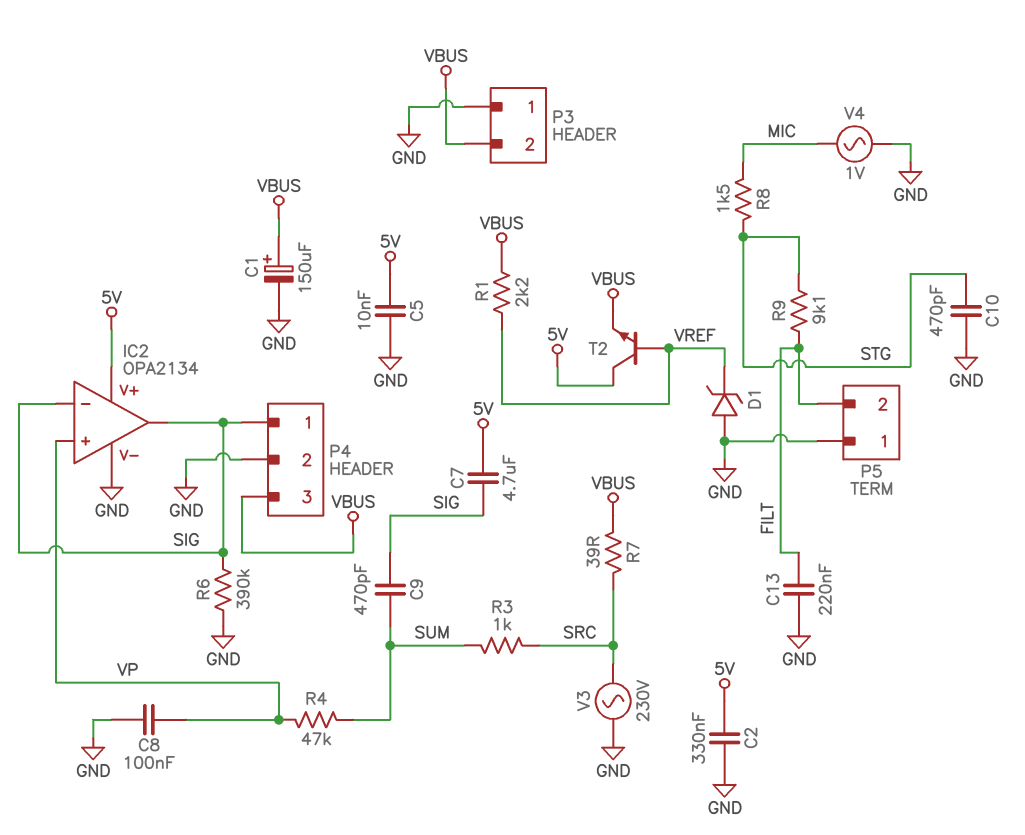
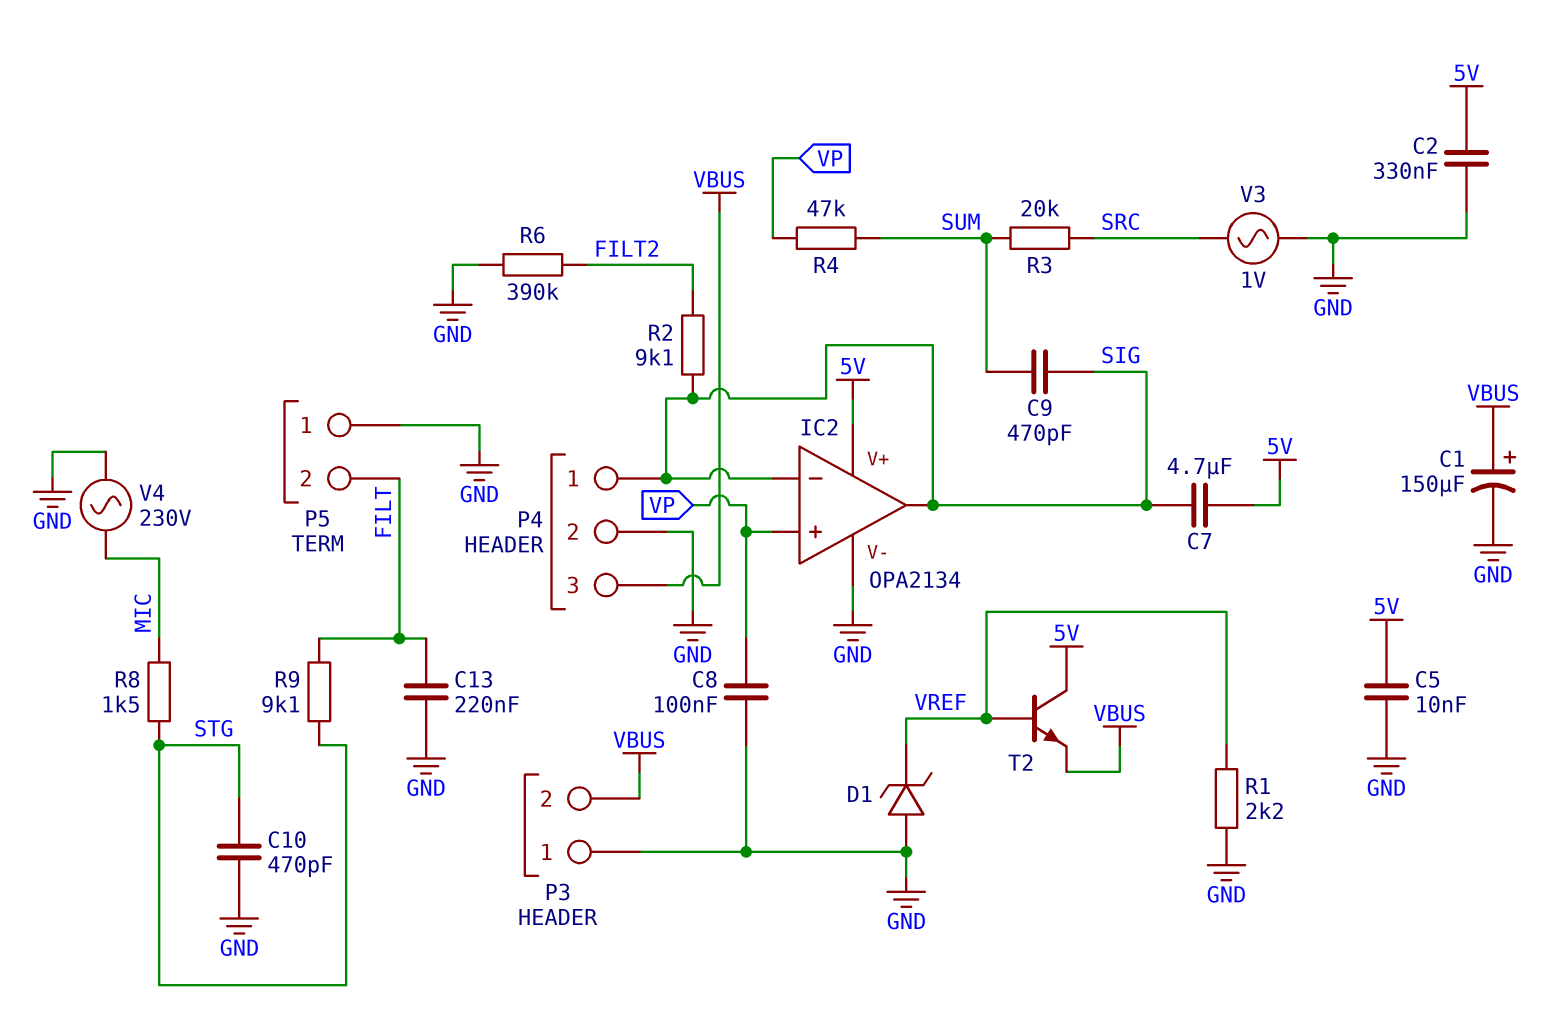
R1: 2.2k (VBUS, VREF) -> 2.2k (GND, VREF)
R2: none -> 9.1k (FILT2, SIG)
R3: 1k (SRC, SUM) -> 20k (SRC, SUM)
R6: 390k (GND, SIG) -> 390k (FILT2, GND)
R7: 39 (SRC, VBUS) -> none
V3: AC 230V (GND, SRC) -> AC 1V (GND, SRC)
V4: AC 1V (GND, MIC) -> AC 230V (GND, MIC)

